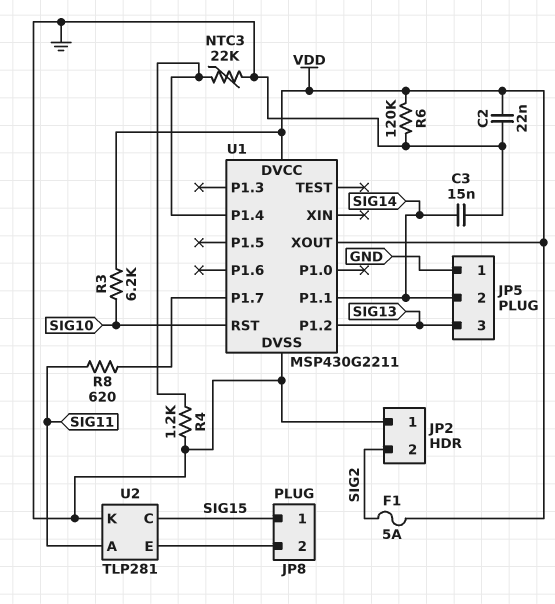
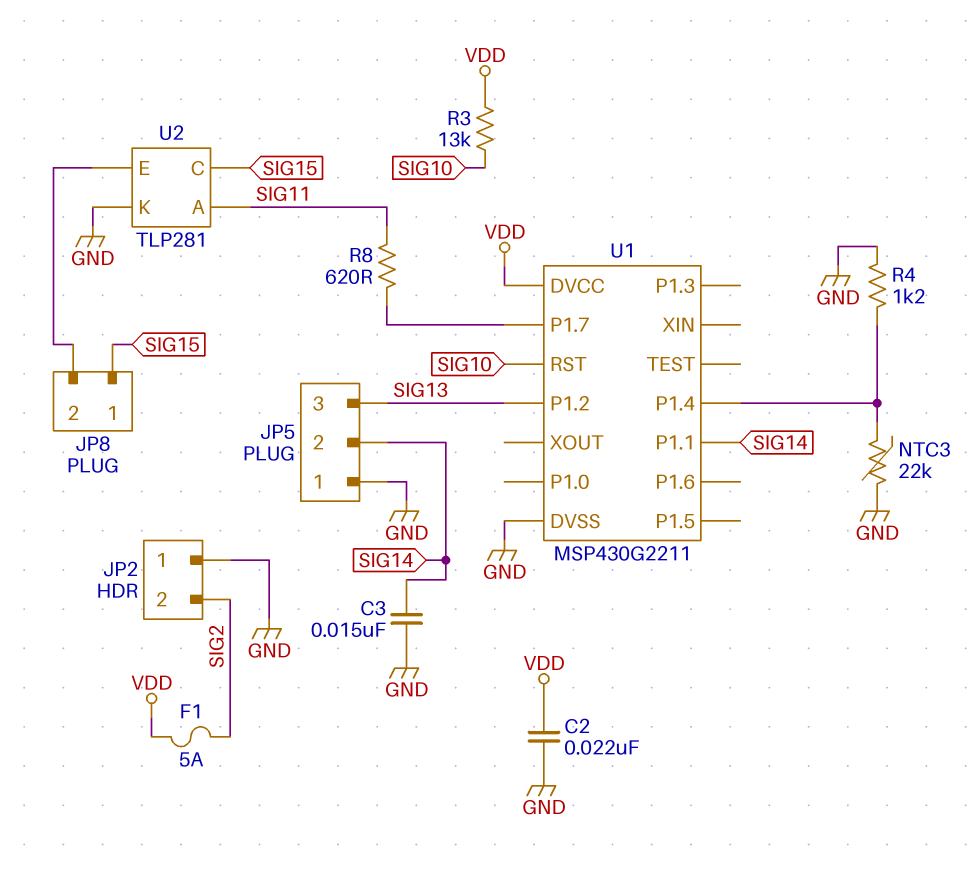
R3: 6.2k (SIG10, VDD) -> 13k (SIG10, VDD)
R6: 120k (GND, VDD) -> none
U1 pin XOUT: VDD -> none

